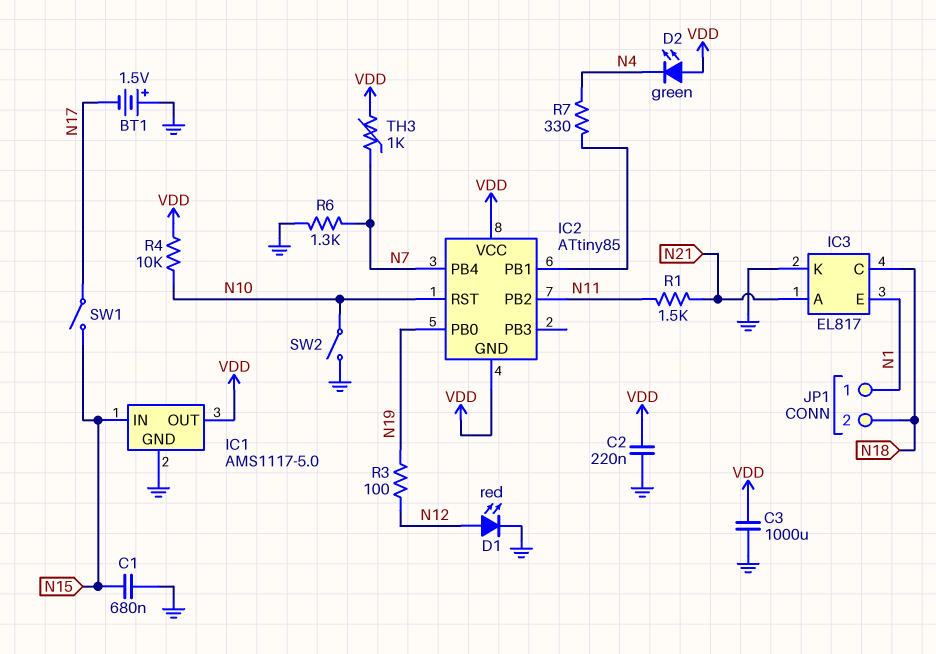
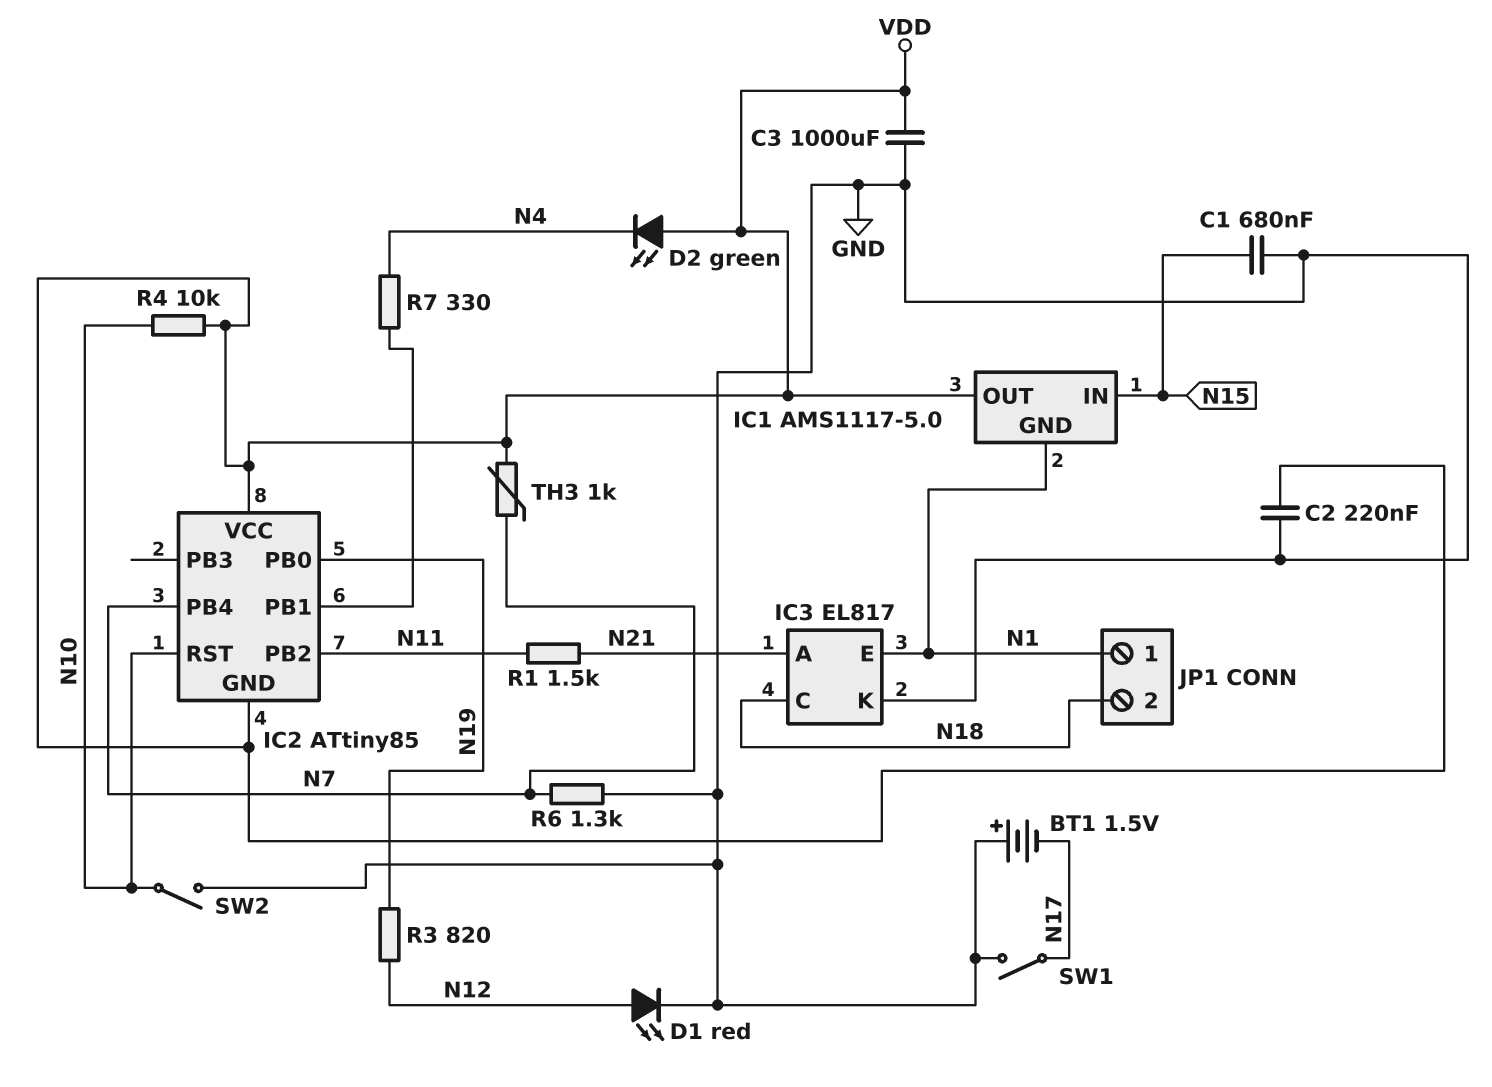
IC1 pin GND: GND -> N1
R3: 100 (N12, N19) -> 820 (N12, N19)
SW1: switch (N15, N17) -> switch (GND, N17)

